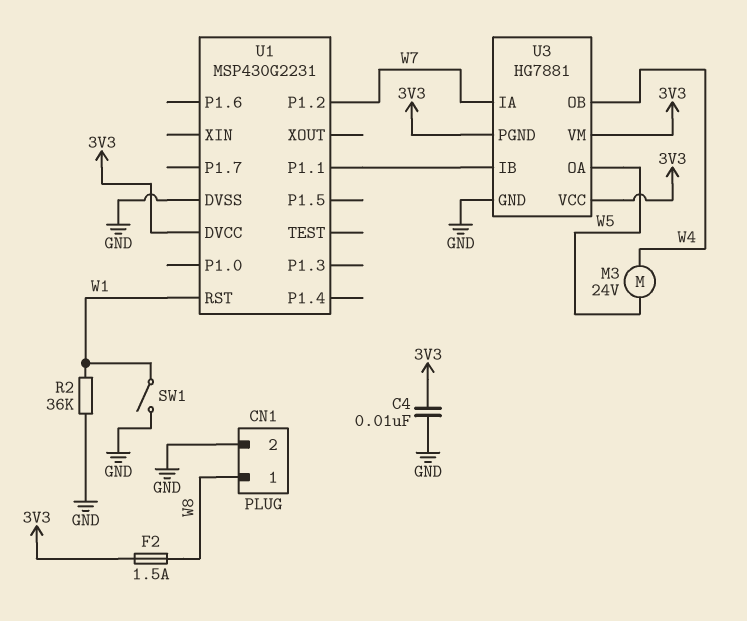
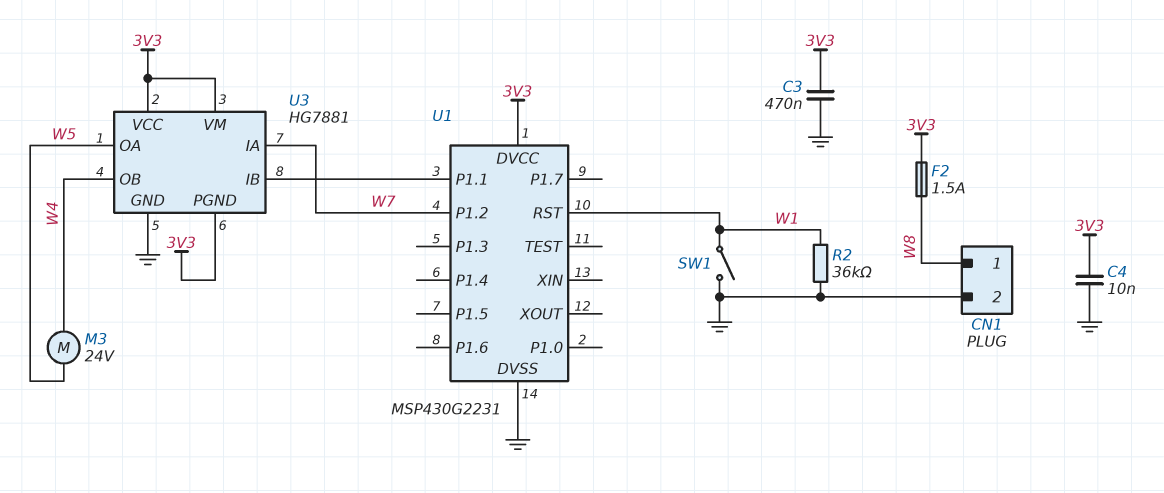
C3: none -> 470nF (3V3, GND)

